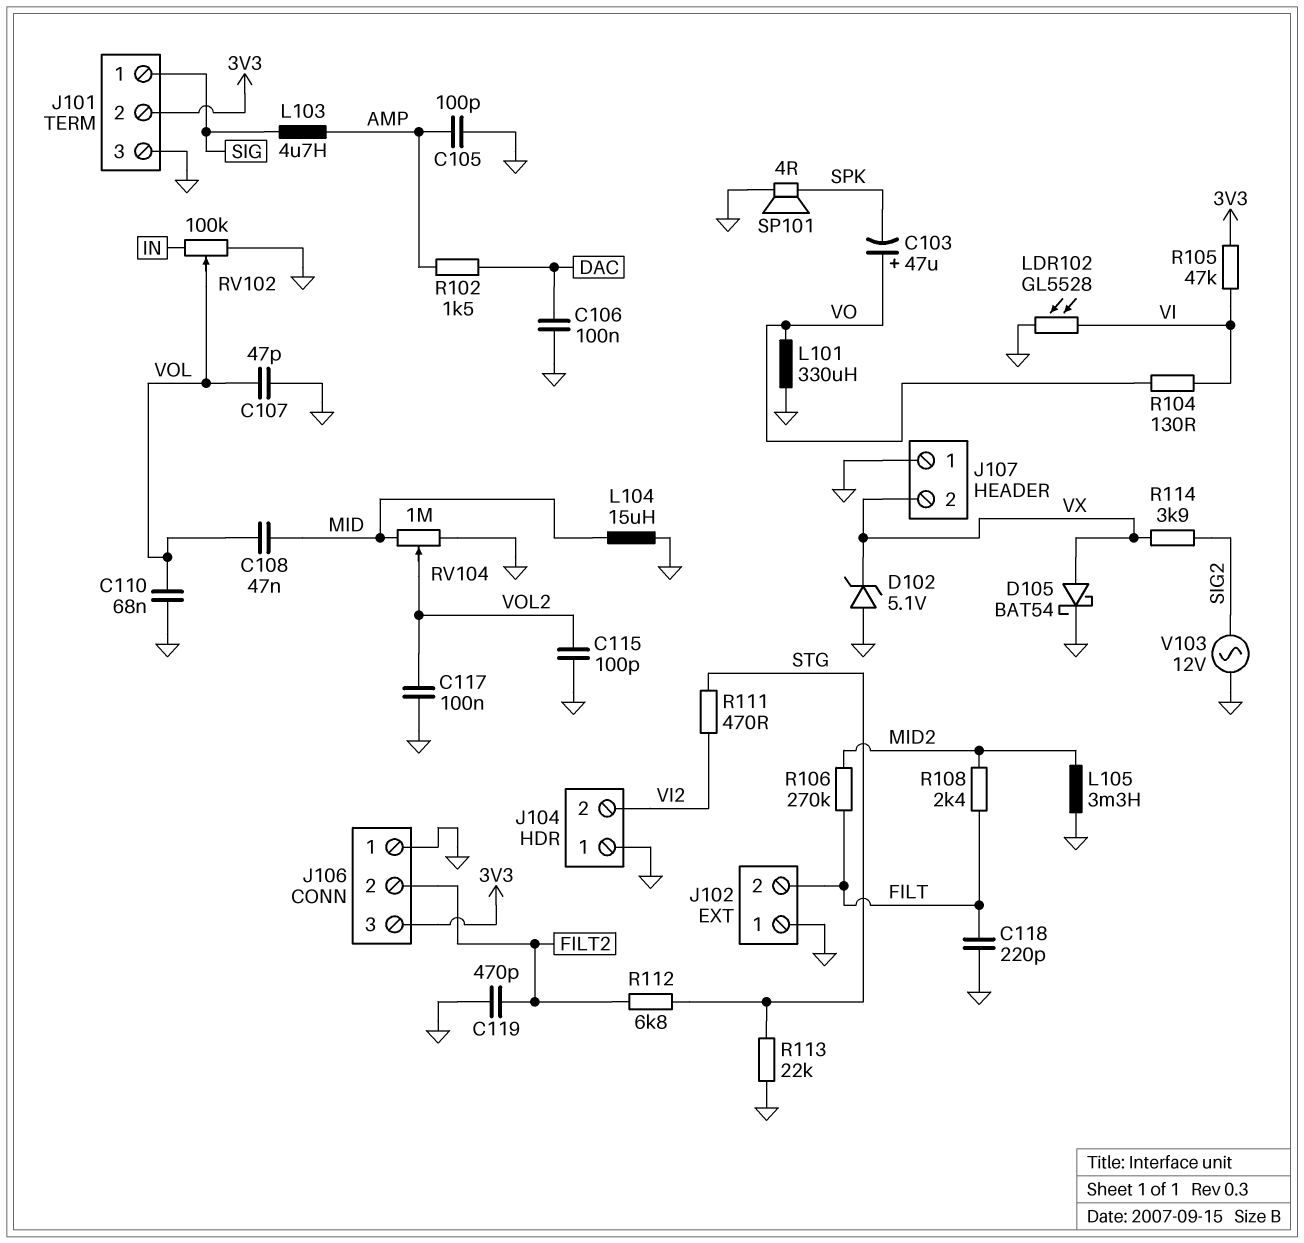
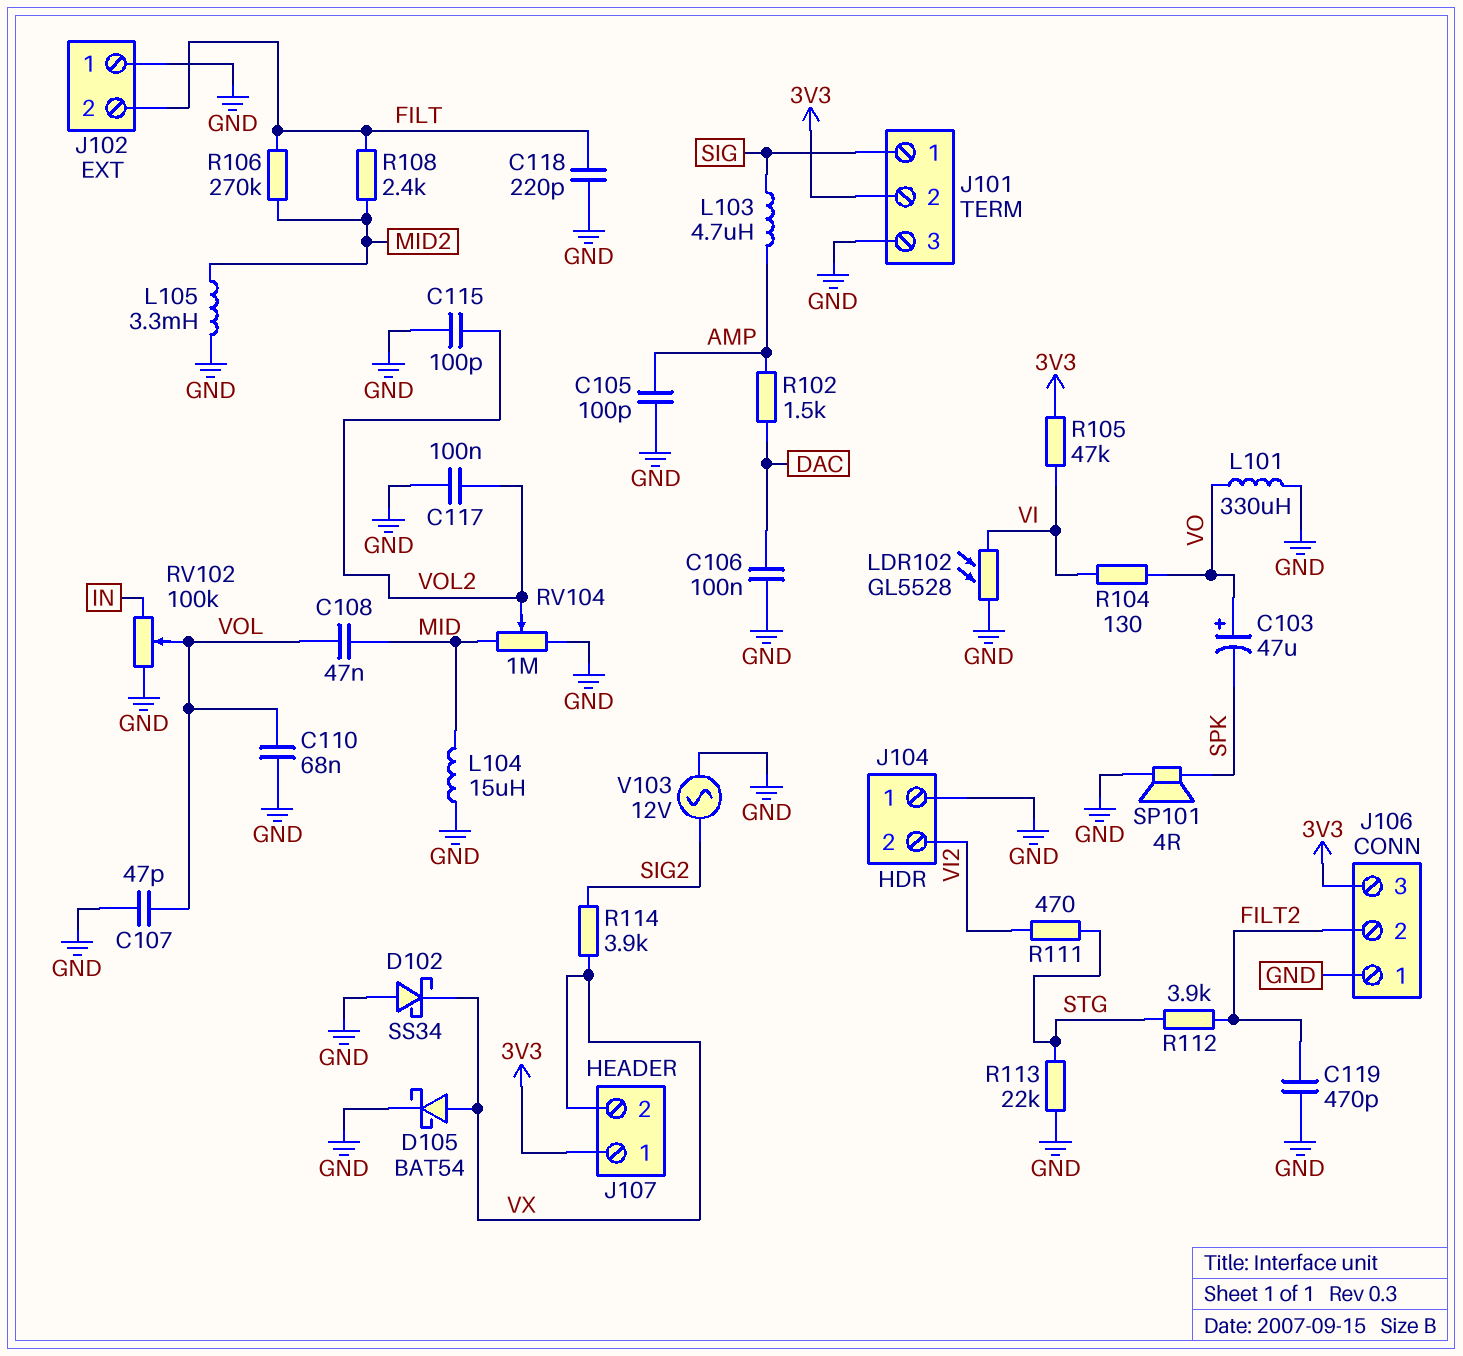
D102: zener 5.1V (A GND, K VX) -> schottky SS34 (A GND, K VX)
J107 pin 1: GND -> 3V3
R112: 6.8k (FILT2, STG) -> 3.9k (FILT2, STG)

